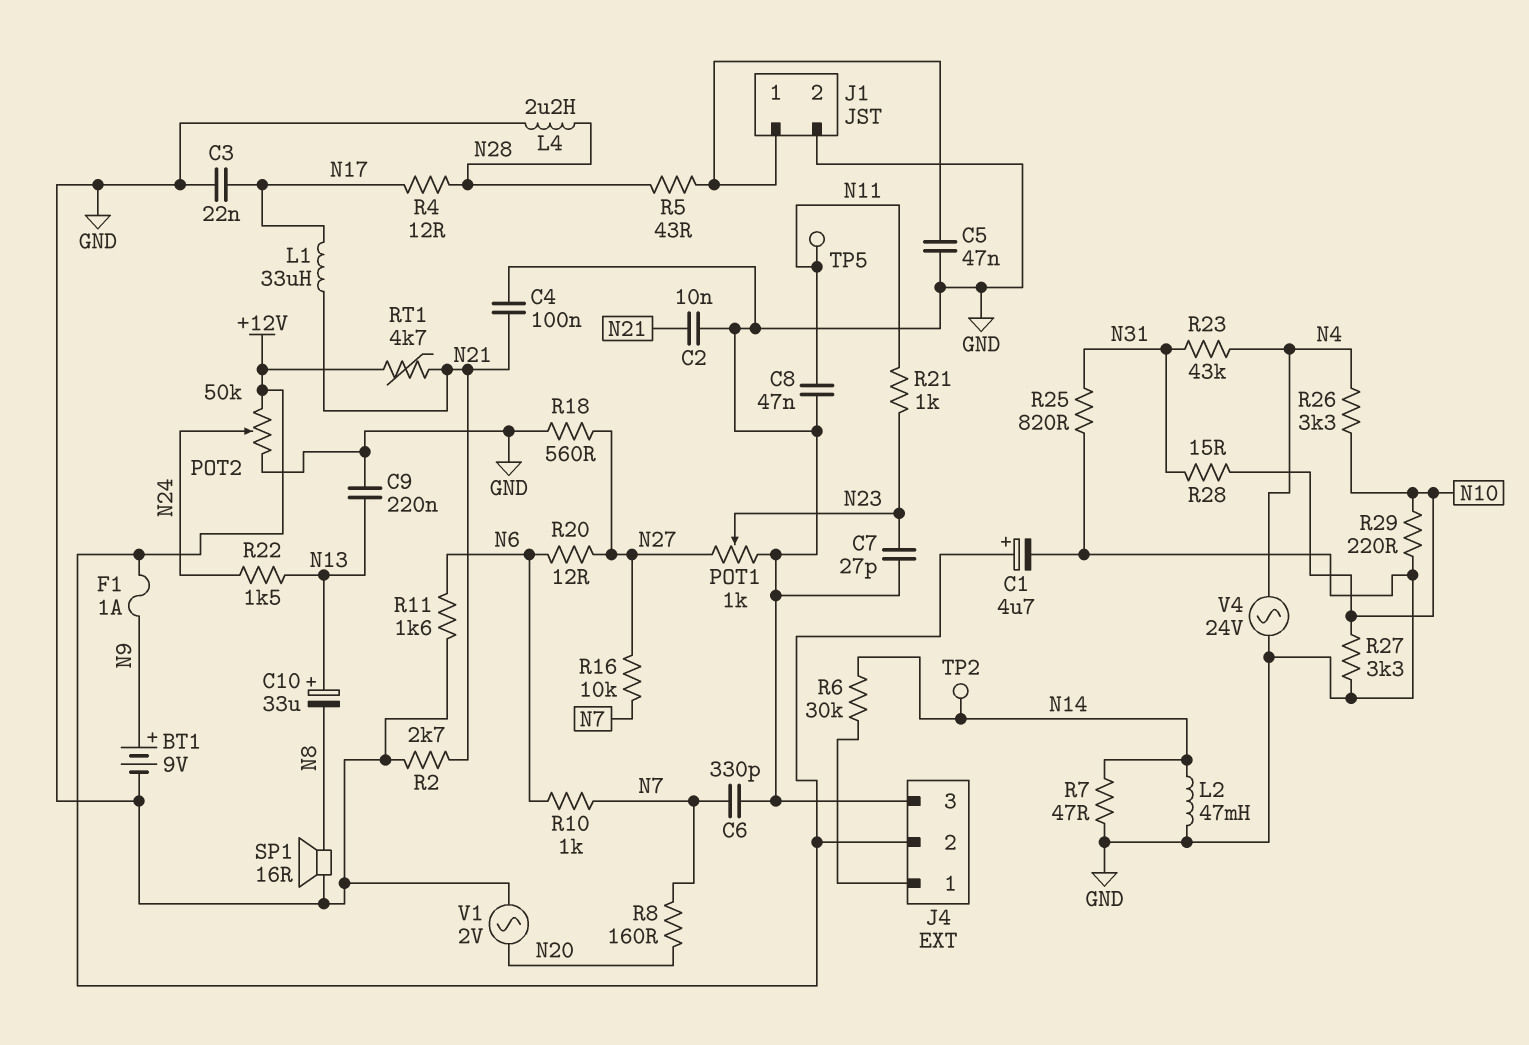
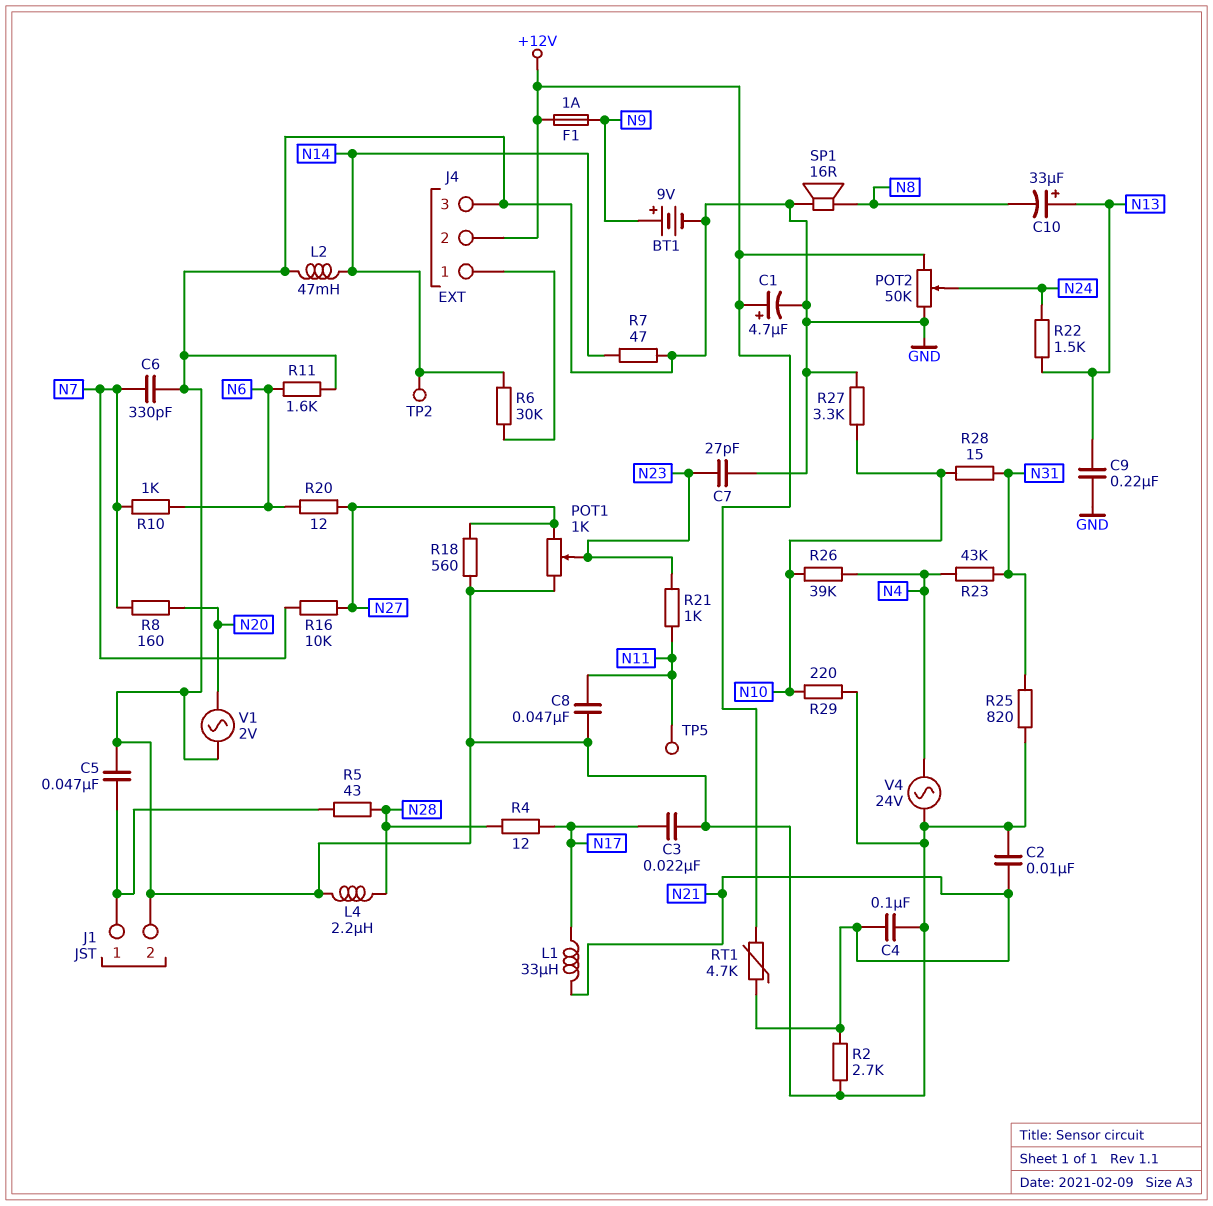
R26: 3.3k (N4, N10) -> 39k (N4, N10)

